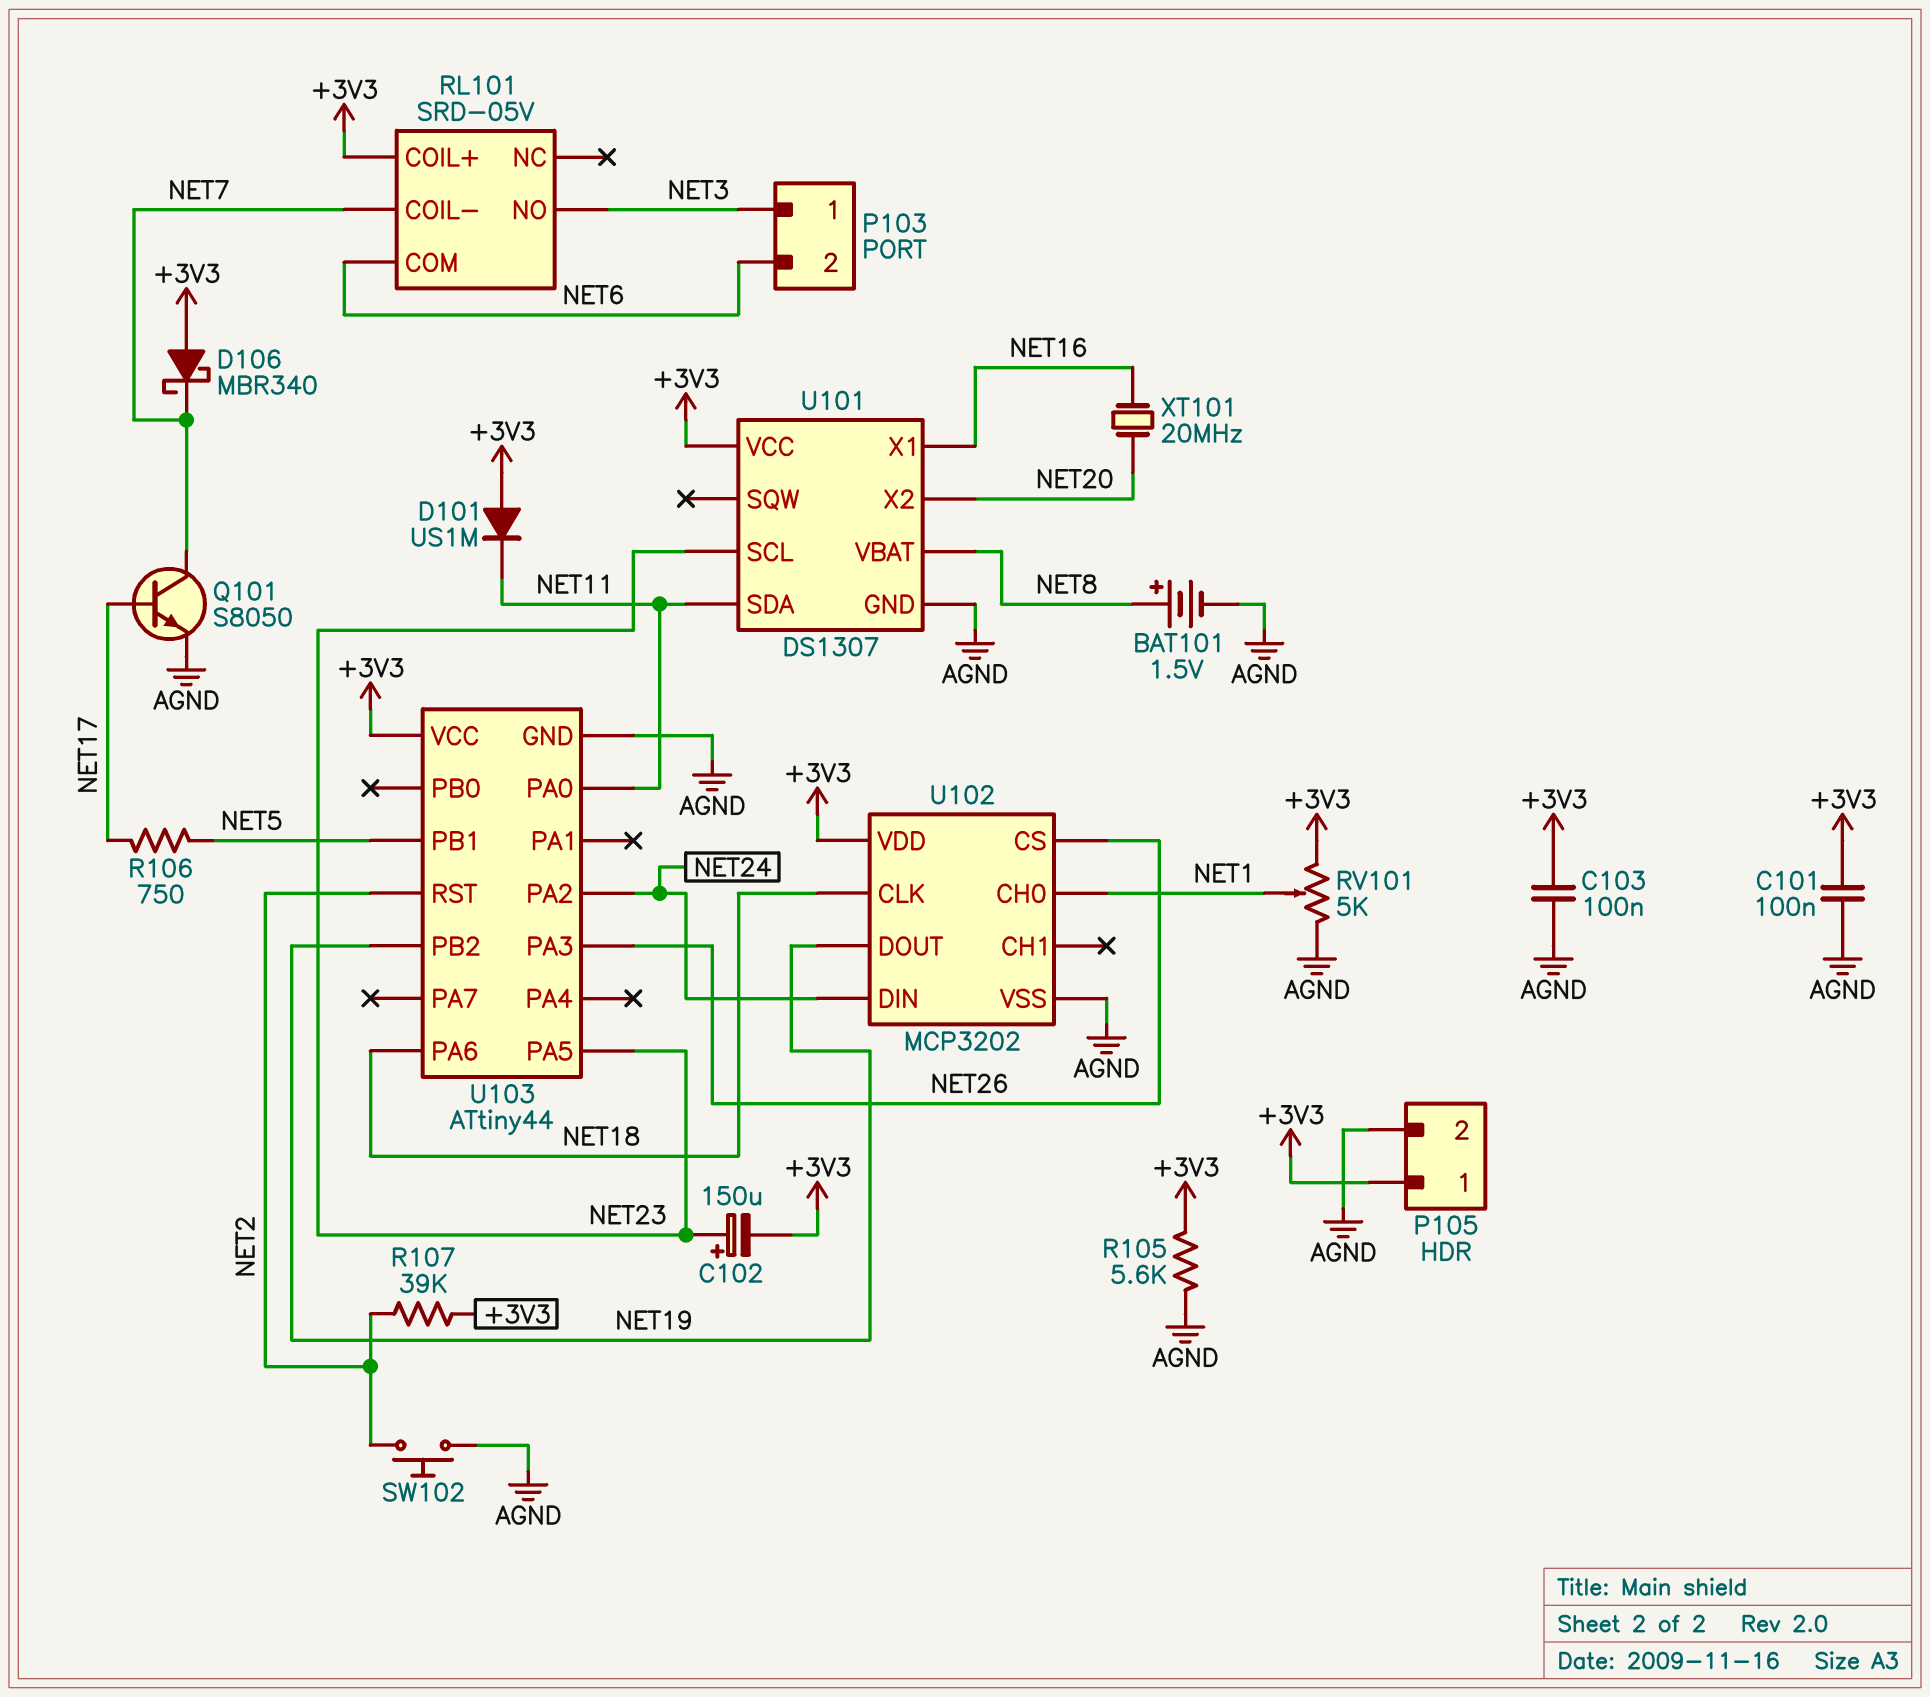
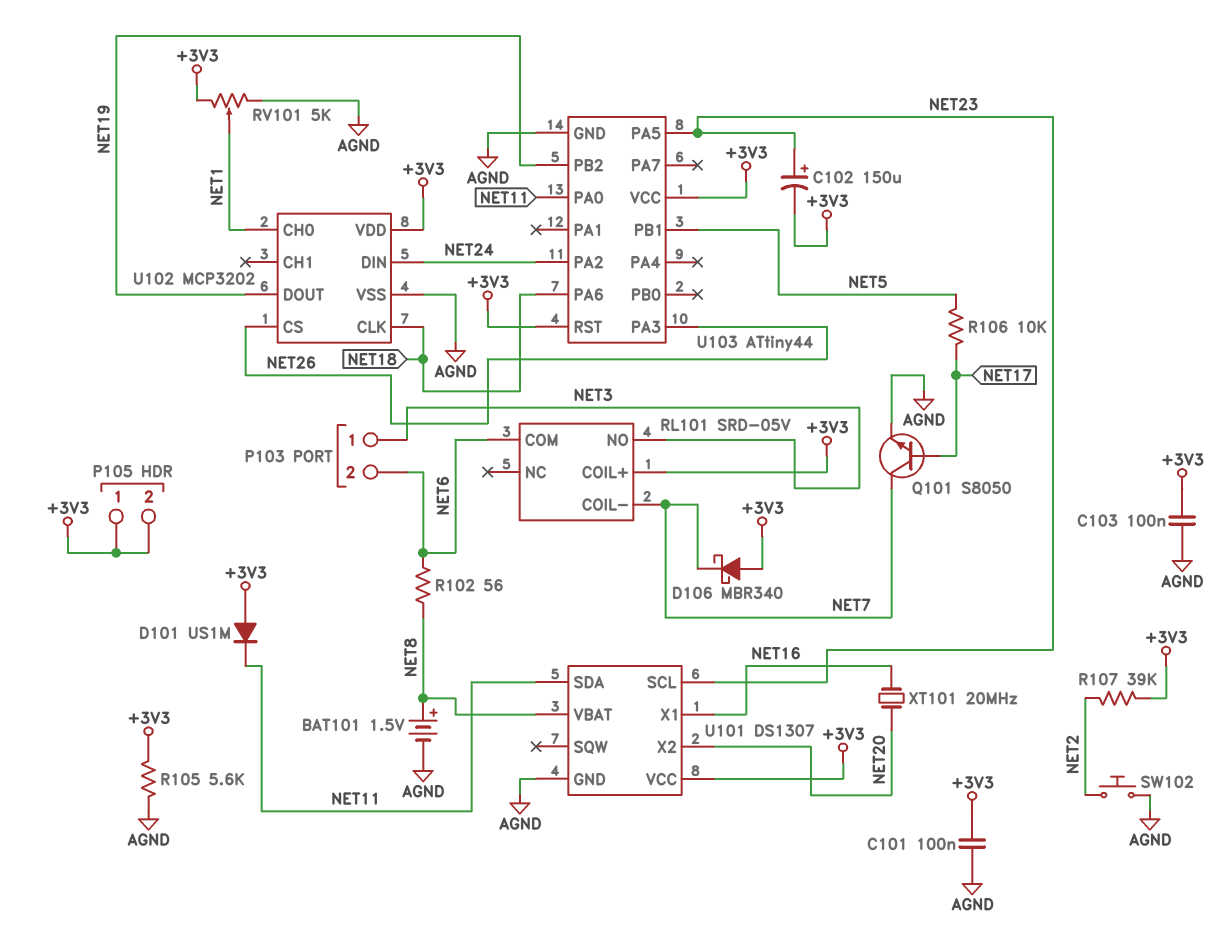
P105 pin 2: AGND -> +3V3
R102: none -> 56 (NET6, NET8)
R106: 750 (NET5, NET17) -> 10k (NET5, NET17)
U103 pin RST: NET2 -> +3V3

